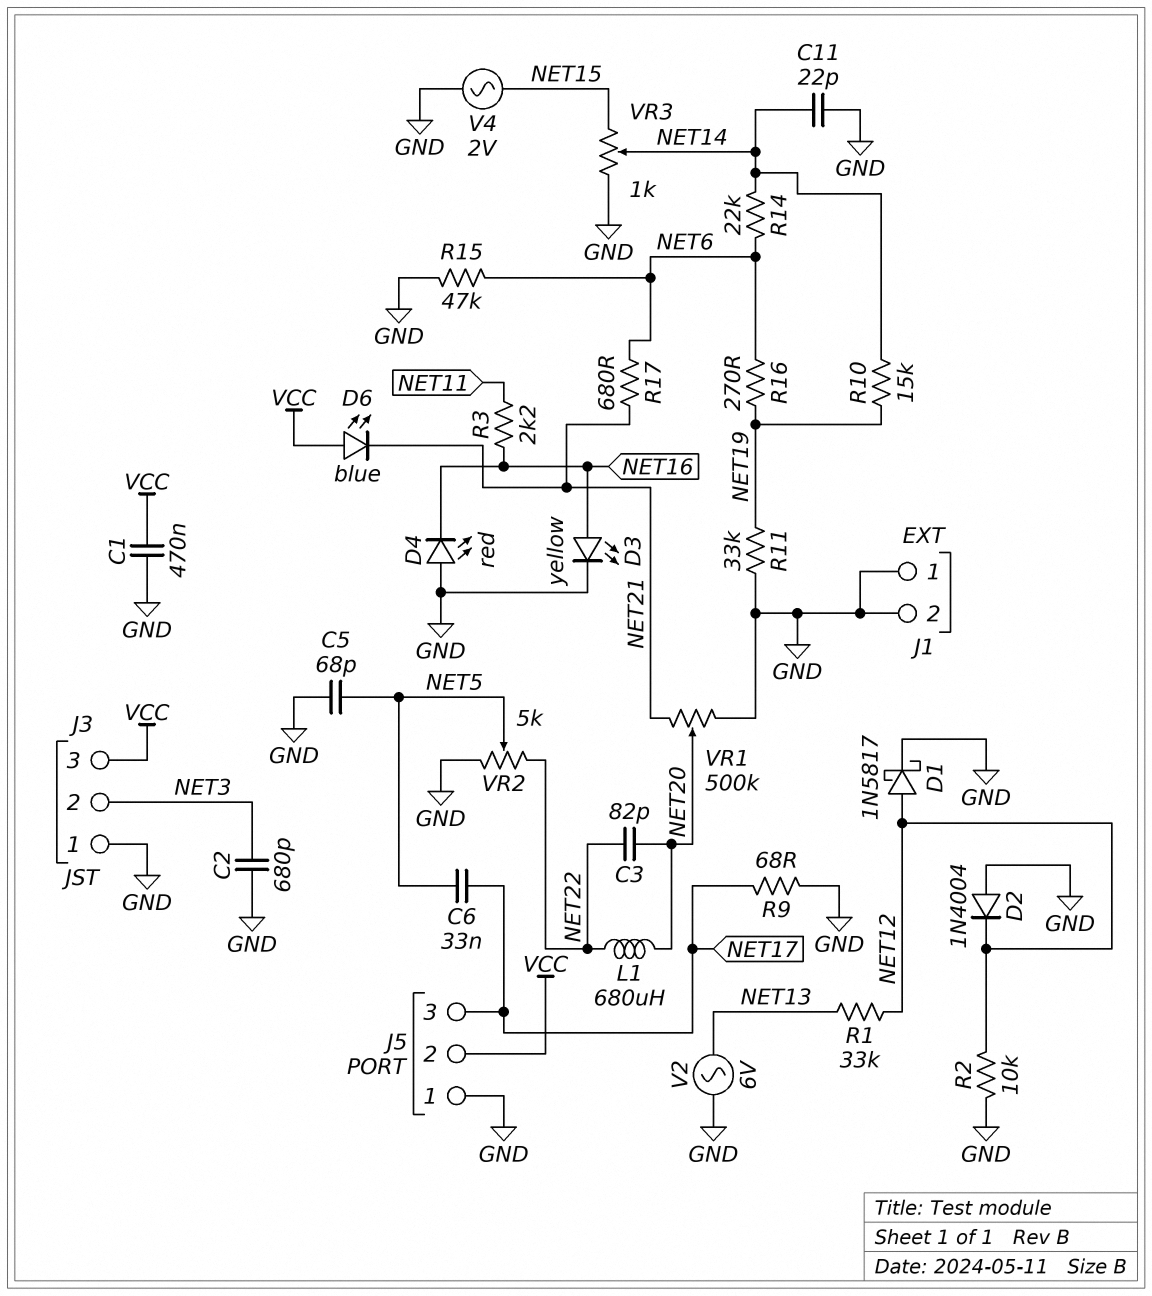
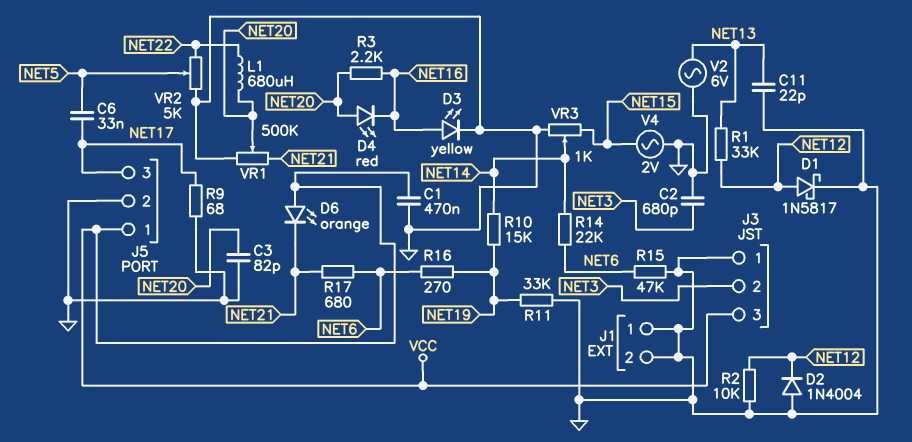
C3: 82pF (NET20, NET22) -> 82pF (GND, NET20)
C5: 68pF (GND, NET5) -> none
C11: 22pF (GND, NET14) -> 22pF (GND, NET13)
D4: LED red (A GND, K NET16) -> LED red (A NET20, K NET16)
D6: LED blue (A VCC, K NET21) -> LED orange (A VCC, K NET21)
J5 pin 1: GND -> VCC
J5 pin 2: VCC -> GND
R3: 2.2k (NET11, NET16) -> 2.2k (NET16, NET20)

